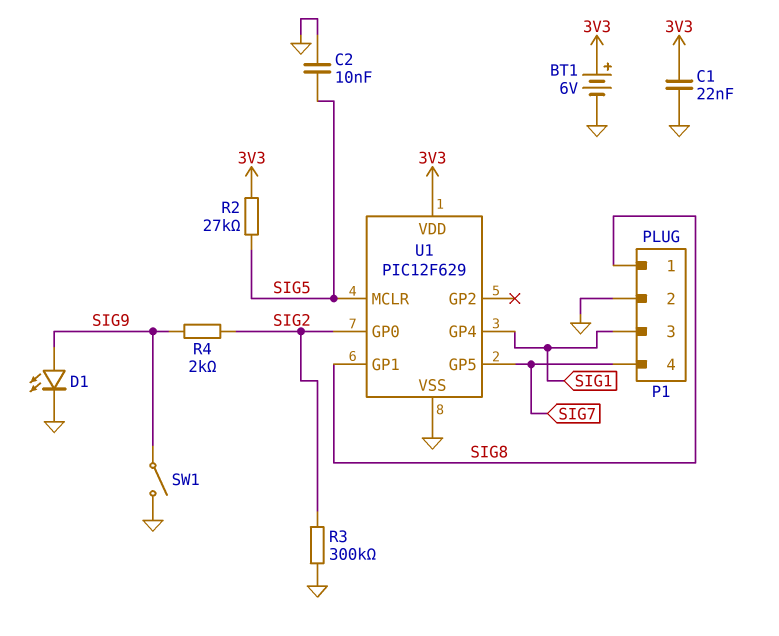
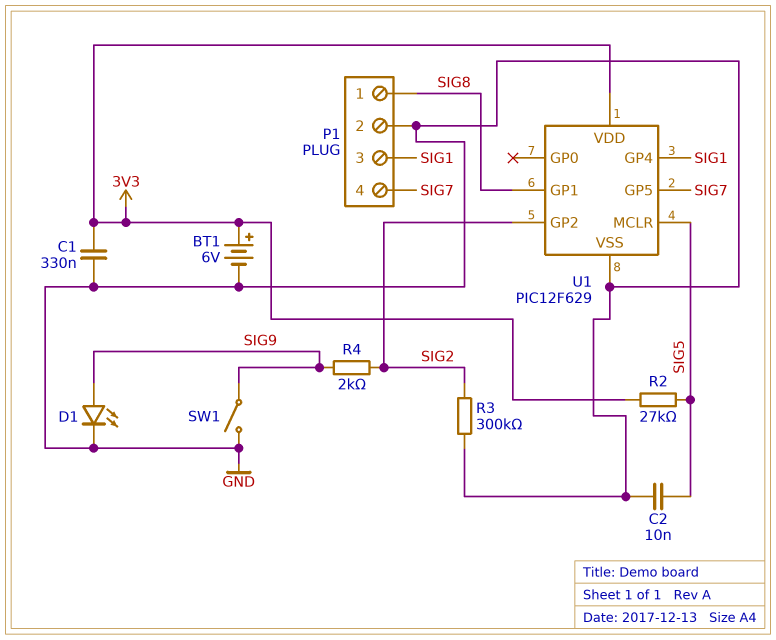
C1: 22nF (3V3, GND) -> 330nF (3V3, GND)
U1 pin GP0: SIG2 -> none
U1 pin GP2: none -> SIG2

